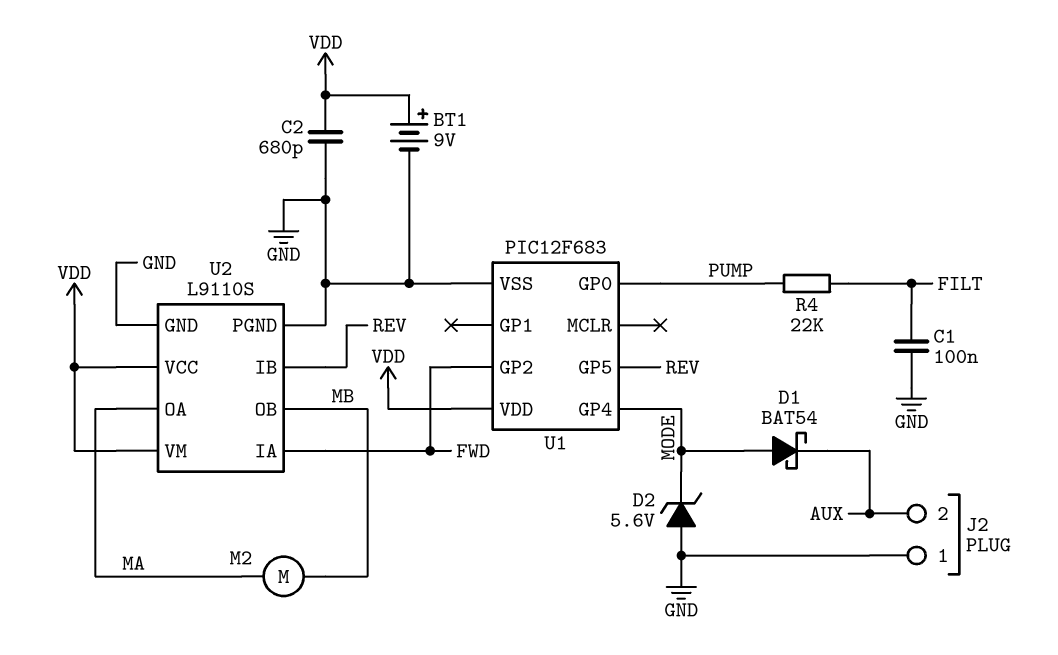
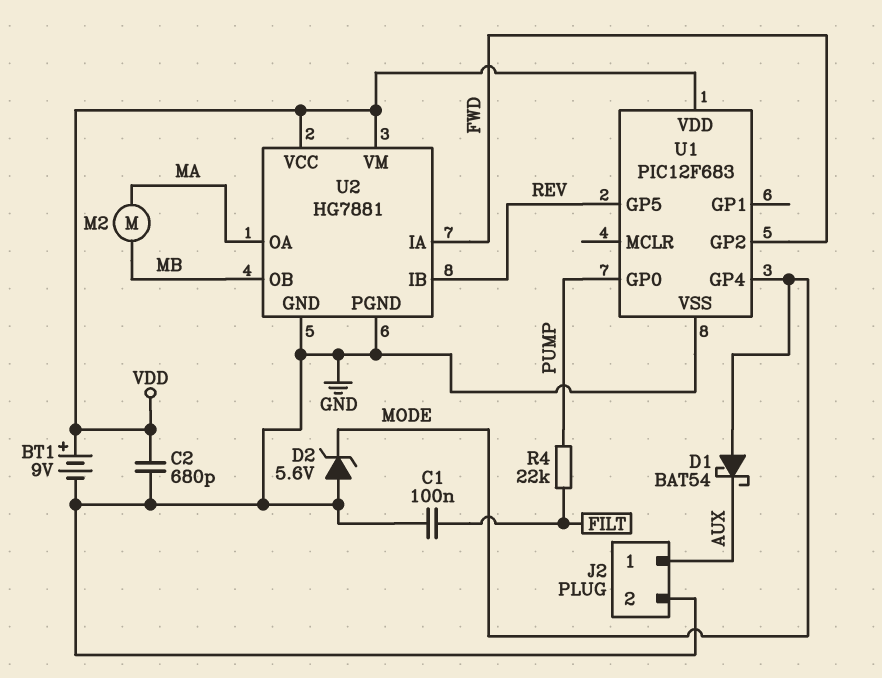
J2 pin 1: GND -> AUX
J2 pin 2: AUX -> GND
U2: L9110S -> HG7881

